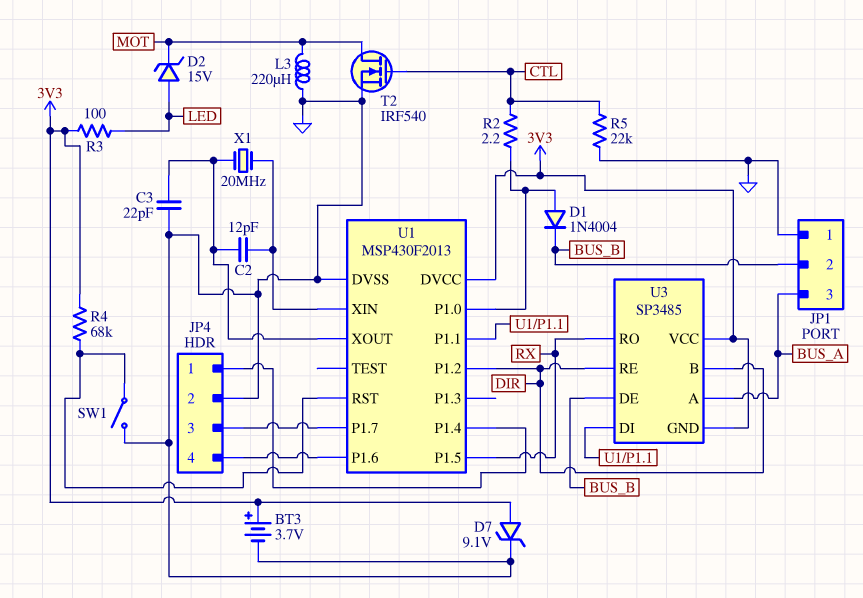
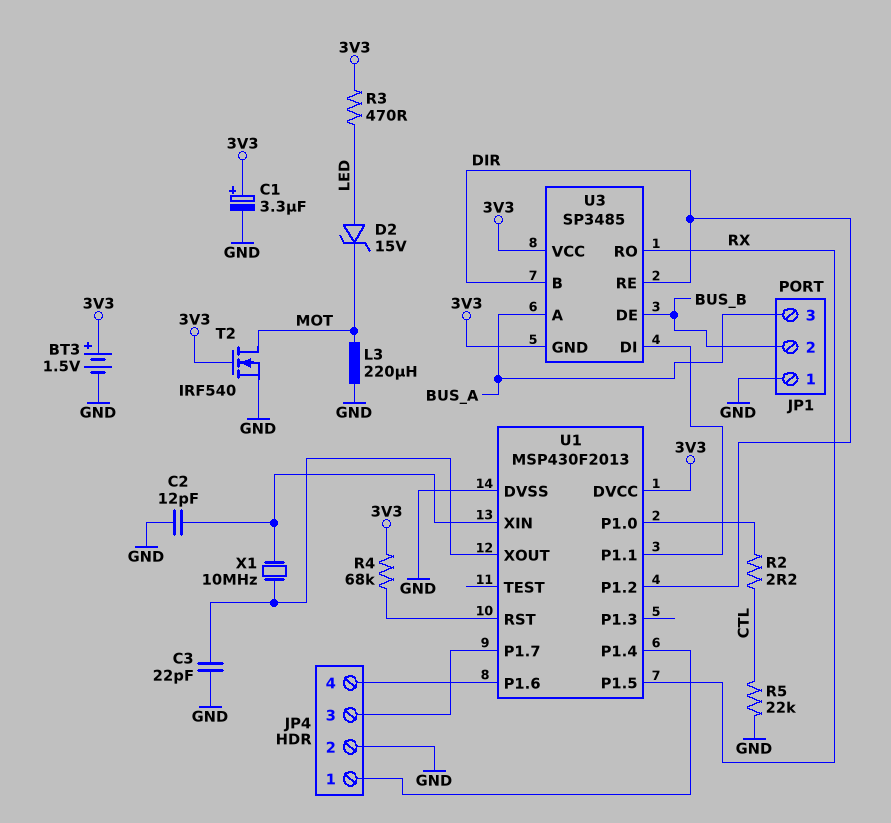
BT3: 3.7V (plus 3V3, minus GND) -> 1.5V (plus 3V3, minus GND)
C1: none -> 3.3uF (plus 3V3, minus GND)
C2: 12pF (U1/XIN, U1/XOUT) -> 12pF (GND, U1/XIN)
D1: diode 1N4004 (A U1/P1.0, K BUS_B) -> none
D7: zener 9.1V (A 3V3, K GND) -> none
R3: 100 (3V3, LED) -> 470 (3V3, LED)
SW1: switch (GND, U1/RST) -> none
T2: NMOS IRF540 (G CTL, D MOT, S GND) -> NMOS IRF540 (G 3V3, D MOT, S GND)
X1: 20MHz (U1/XIN, U1/XOUT) -> 10MHz (U1/XIN, U1/XOUT)

